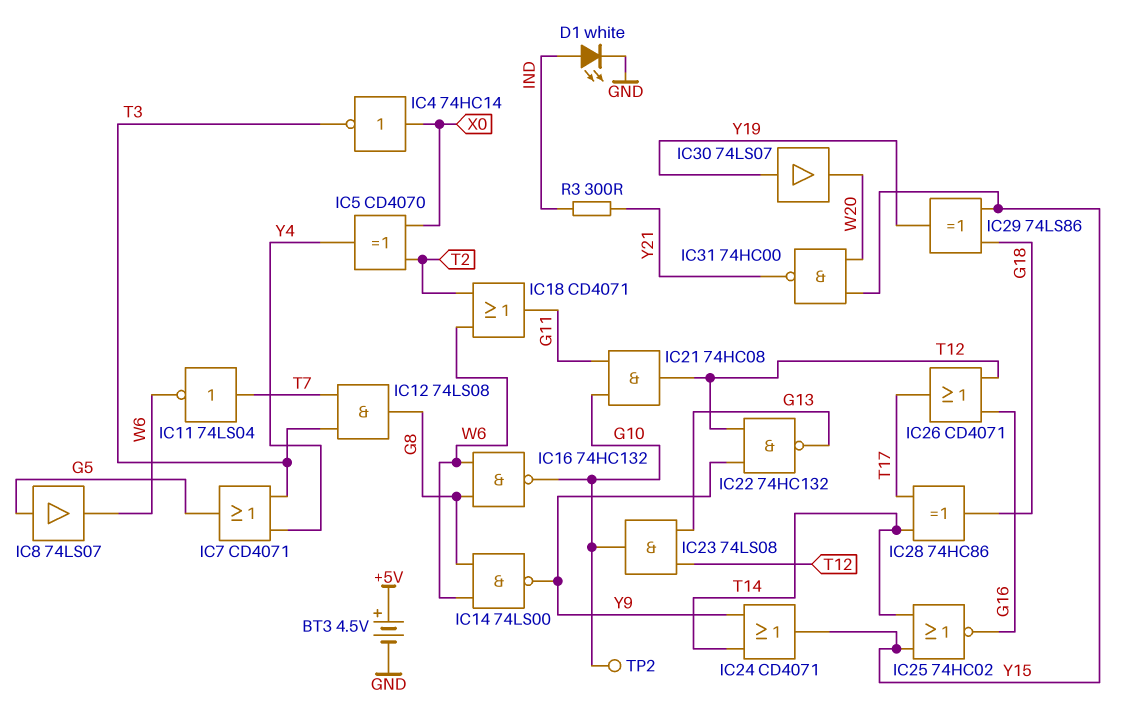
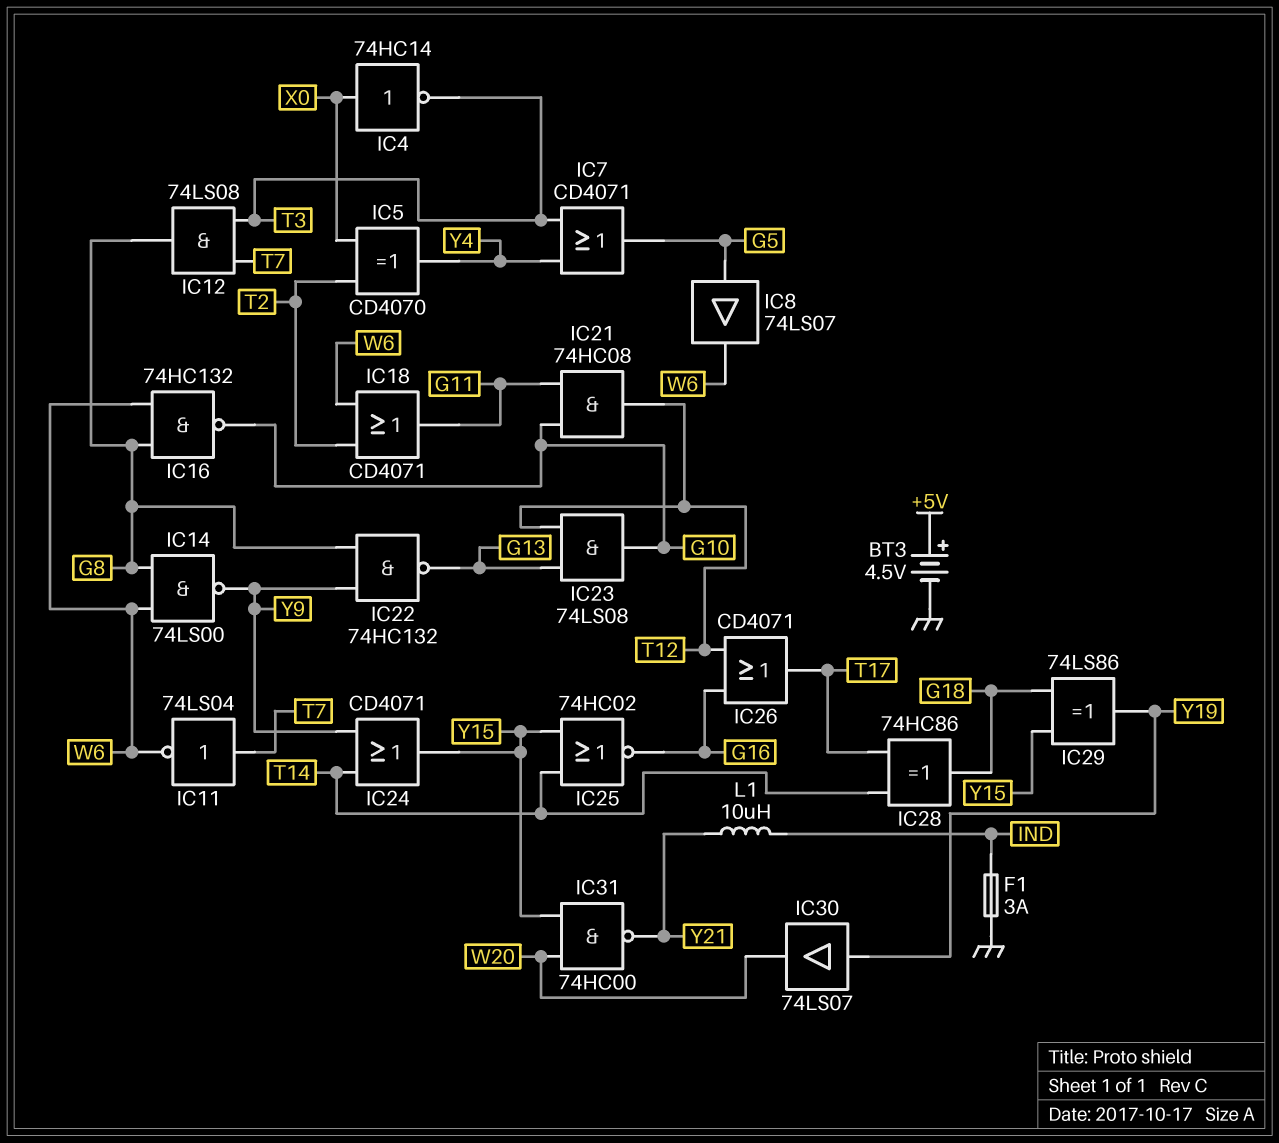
D1: LED white (A IND, K GND) -> none
F1: none -> 3A (GND, IND)
IC22: NAND 74HC132 (in T12, in Y9, out G13) -> NAND 74HC132 (in G8, in Y9, out G13)
L1: none -> 10uH (IND, Y21)
R3: 300 (IND, Y21) -> none
TP2: test point (G10) -> none

